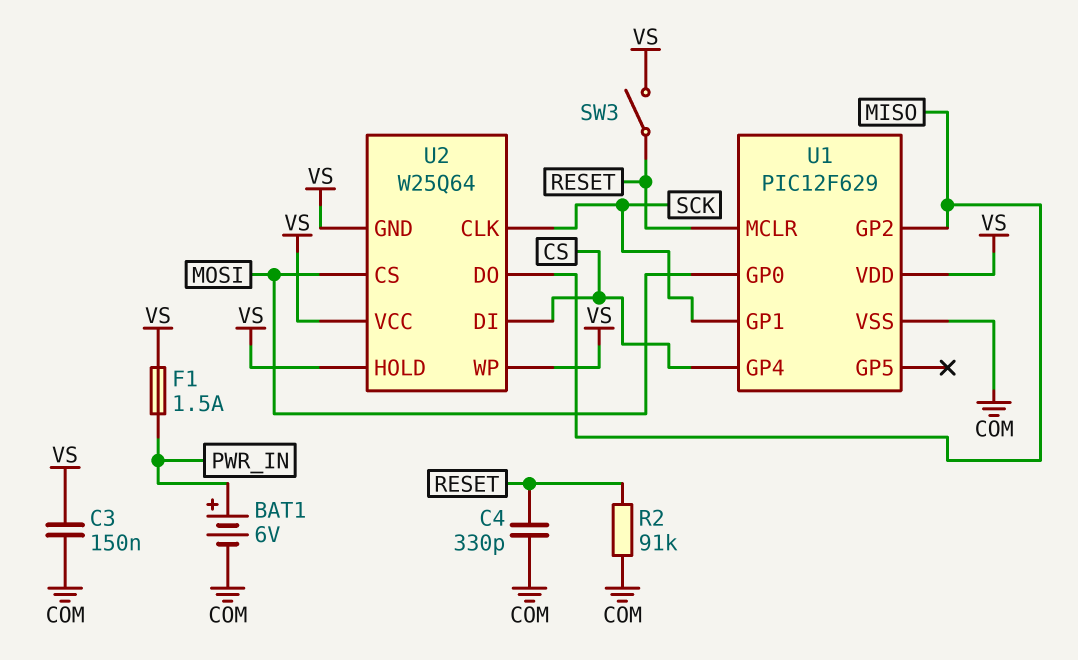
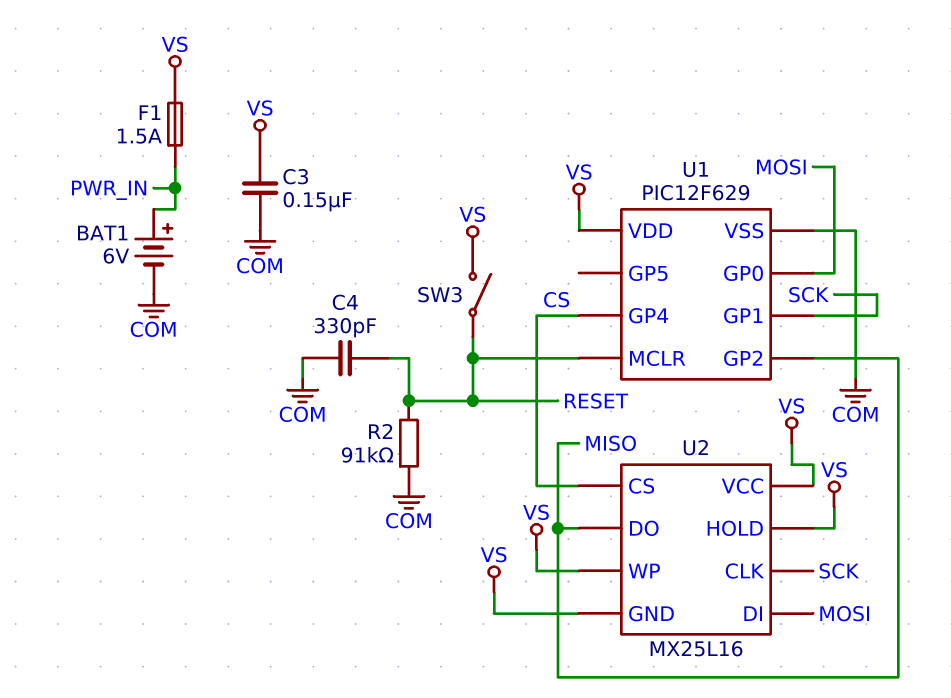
U2: W25Q64 -> MX25L16
U2 pin CS: MOSI -> CS
U2 pin DI: CS -> MOSI

